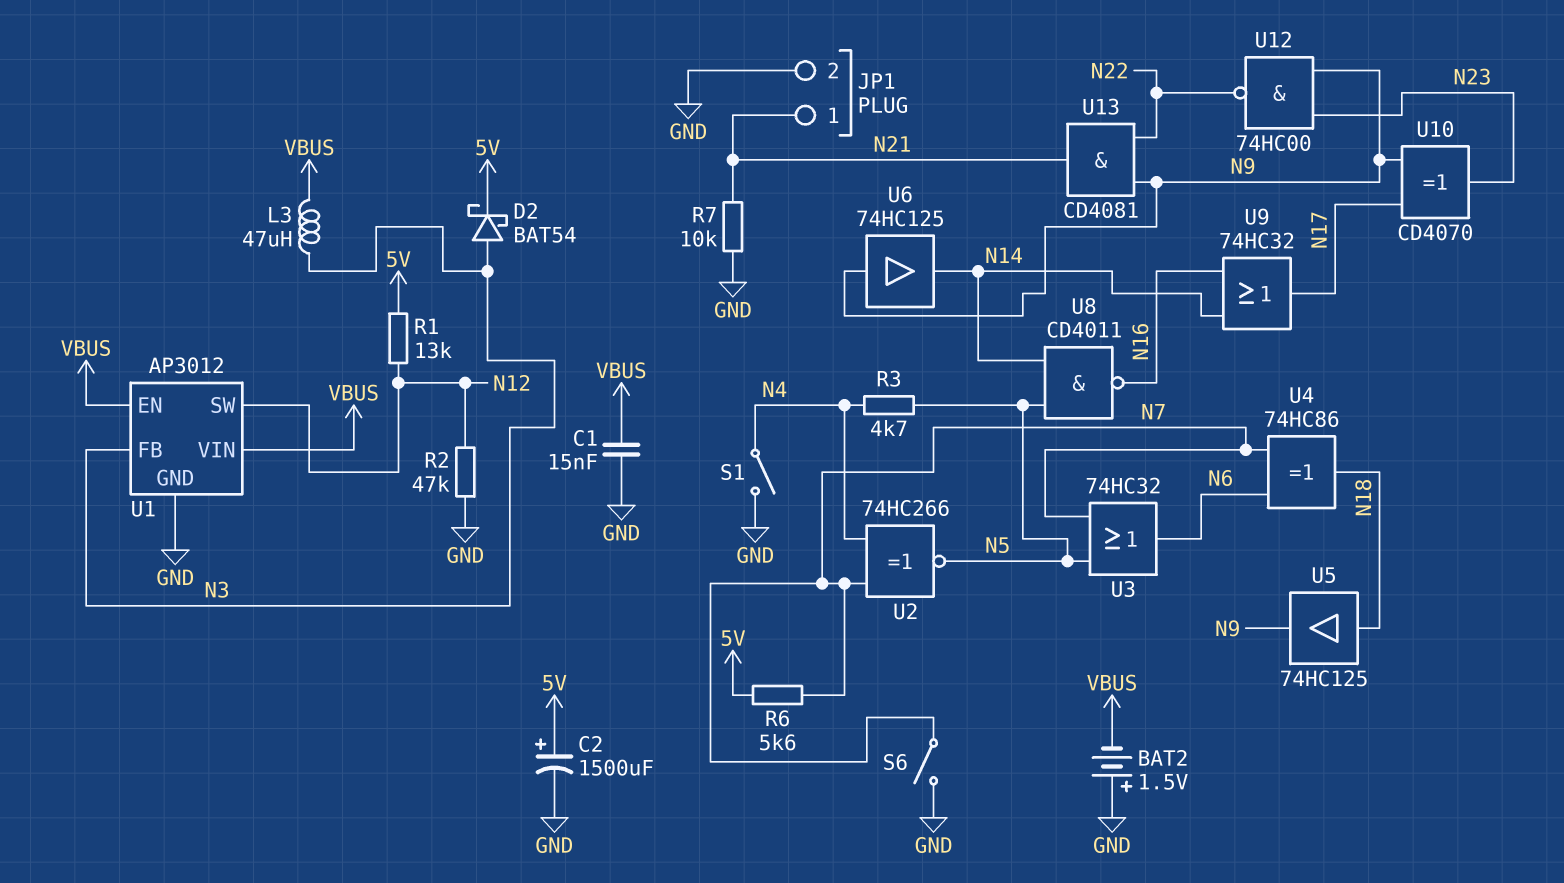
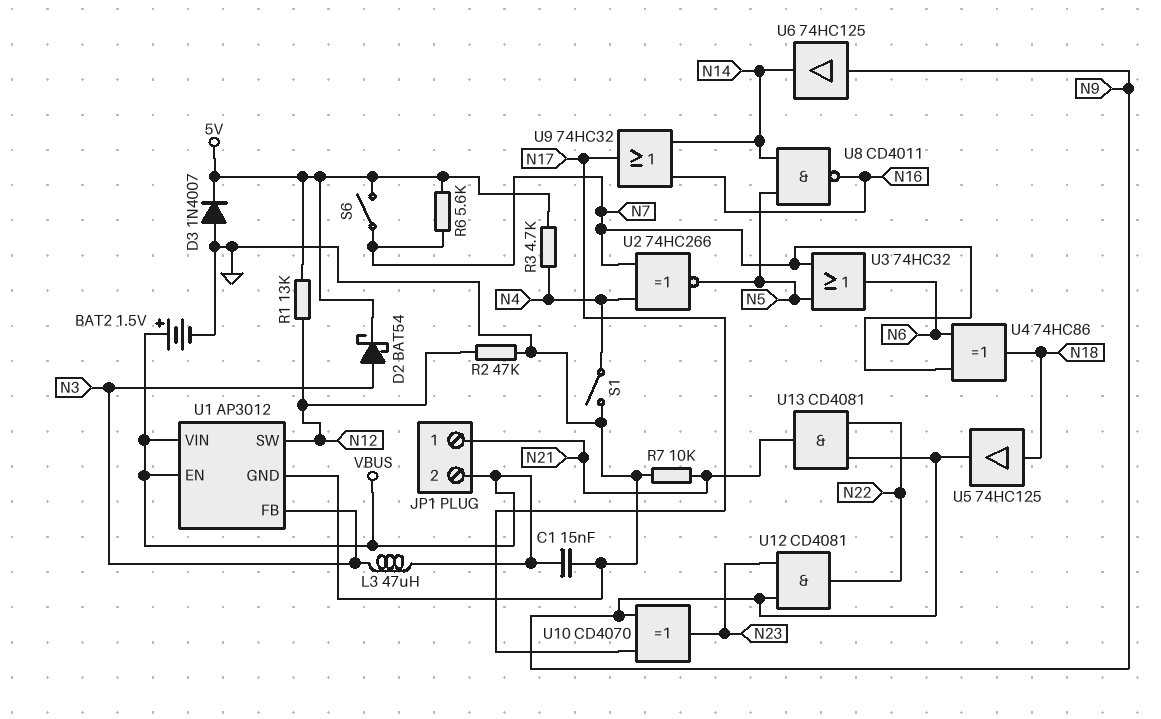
BAT2: 1.5V (plus GND, minus VBUS) -> 1.5V (plus VBUS, minus GND)
C2: 1500uF (plus 5V, minus GND) -> none
D3: none -> diode 1N4007 (A GND, K 5V)
JP1 pin 2: GND -> VBUS
R3: 4.7k (N4, N5) -> 4.7k (5V, N4)
S6: switch (GND, N7) -> switch (5V, N7)
U12: NAND 74HC00 (in N9, in N23, out N22) -> AND CD4081 (in N9, in N23, out N22)

